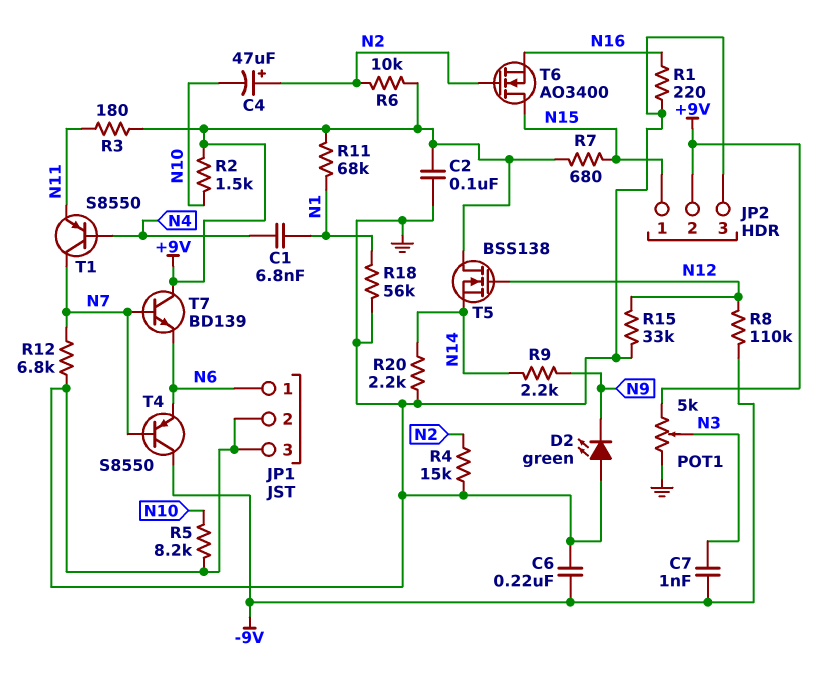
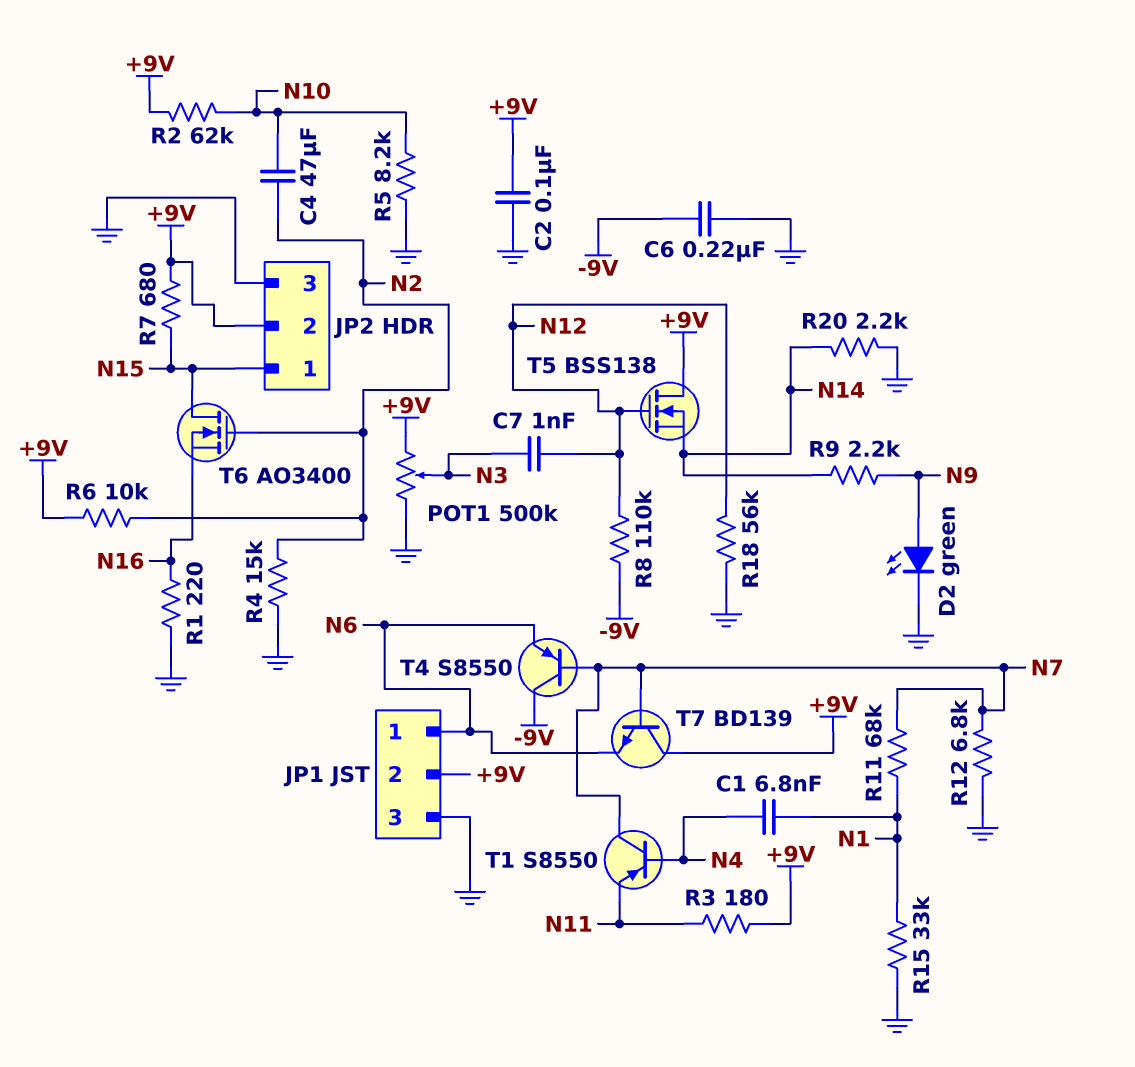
C4: 47uF (plus N2, minus N10) -> 47uF (N2, N10)
C7: 1nF (-9V, N3) -> 1nF (N3, N12)
D2: LED green (A GND, K N9) -> LED green (A N9, K GND)
JP1 pin 2: GND -> +9V
POT1: 5k (+9V, GND, wiper N3) -> 500k (+9V, GND, wiper N3)
R2: 1.5k (+9V, N10) -> 62k (+9V, N10)
R11: 68k (+9V, N1) -> 68k (N1, N7)
R15: 33k (GND, N12) -> 33k (GND, N1)
R18: 56k (GND, N1) -> 56k (GND, N12)

